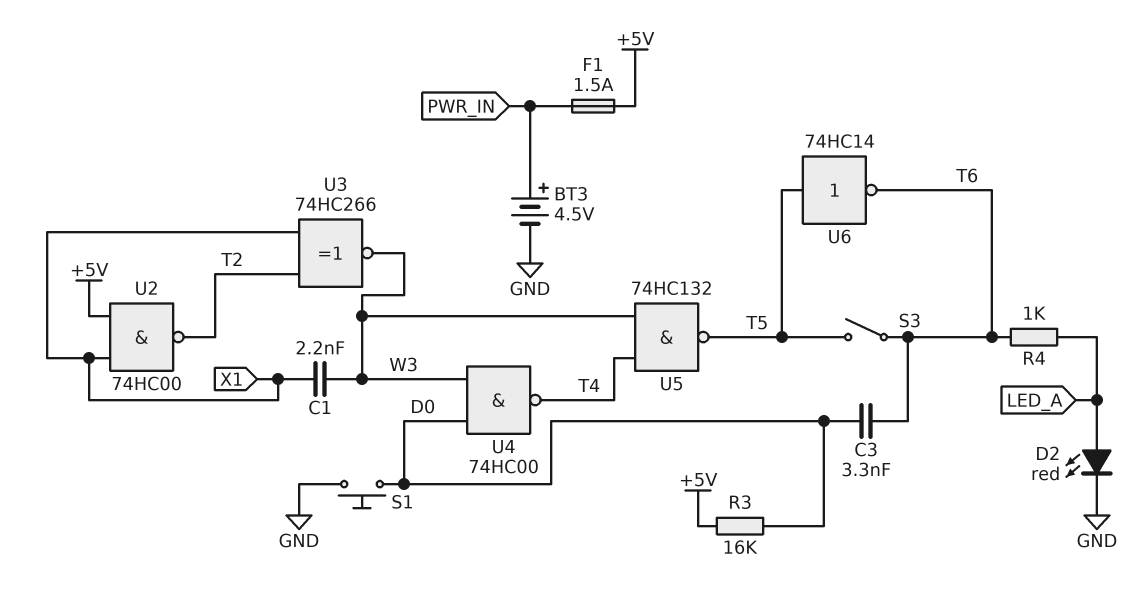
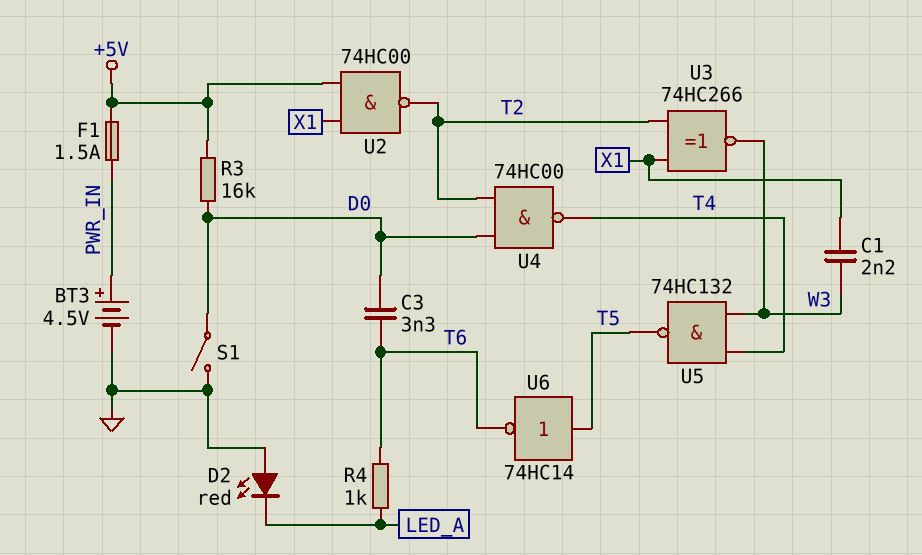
D2: LED red (A LED_A, K GND) -> LED red (A GND, K LED_A)
S1: button (D0, GND) -> switch (D0, GND)
S3: switch (T5, T6) -> none
U4: NAND 74HC00 (in D0, in W3, out T4) -> NAND 74HC00 (in D0, in T2, out T4)

